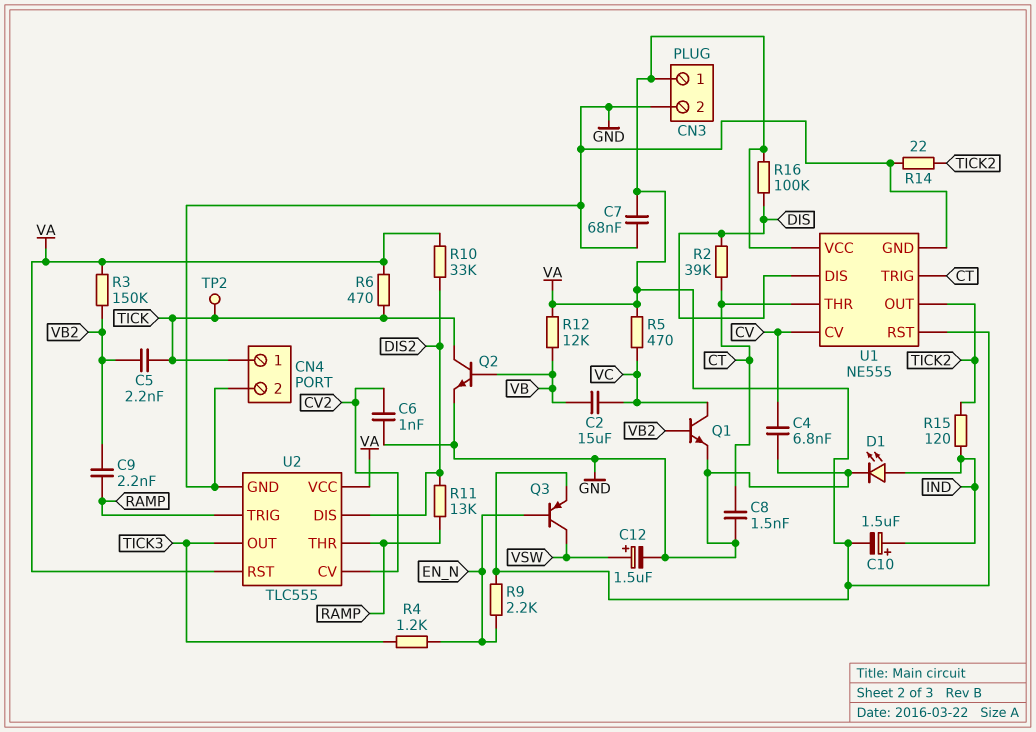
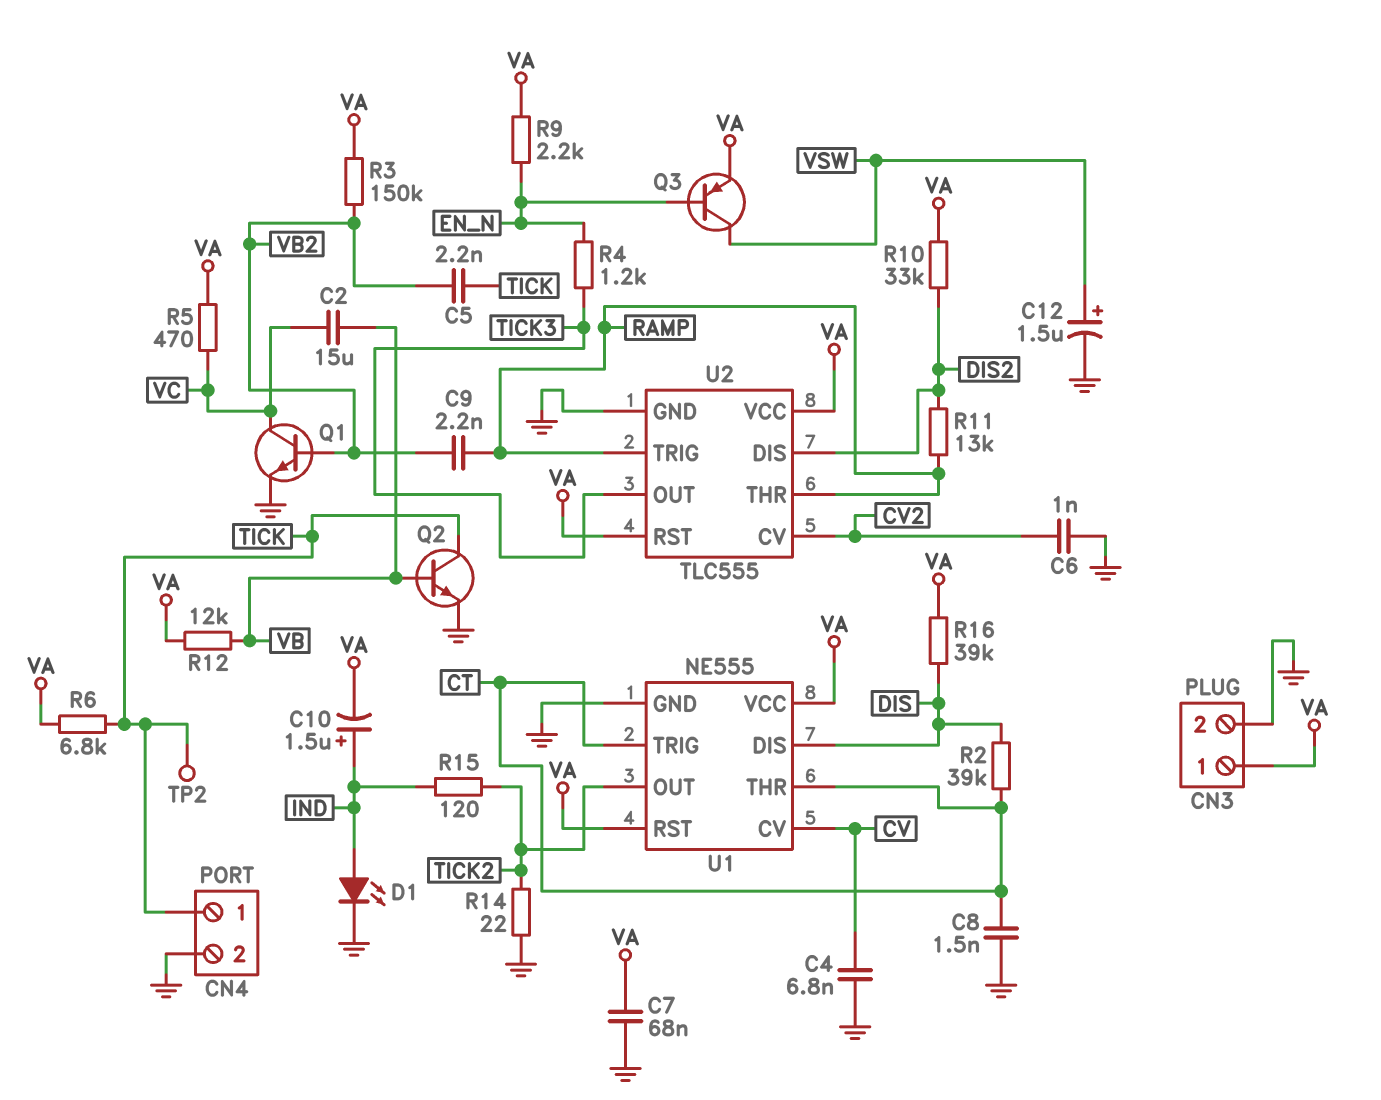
R6: 470 (TICK, VA) -> 6.8k (TICK, VA)
R16: 100k (DIS, VA) -> 39k (DIS, VA)

